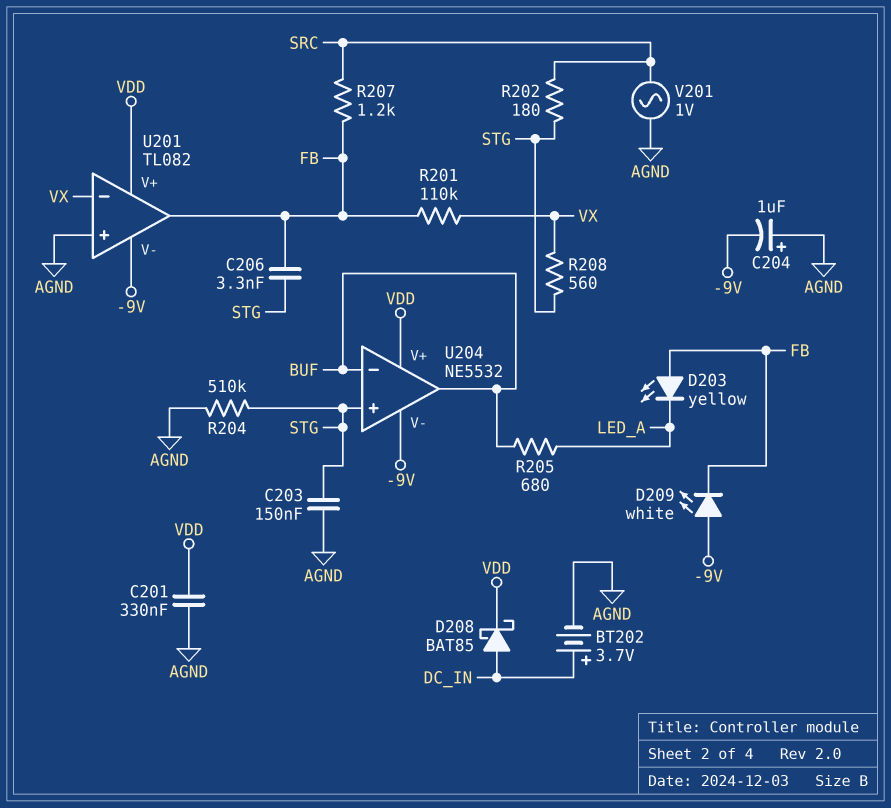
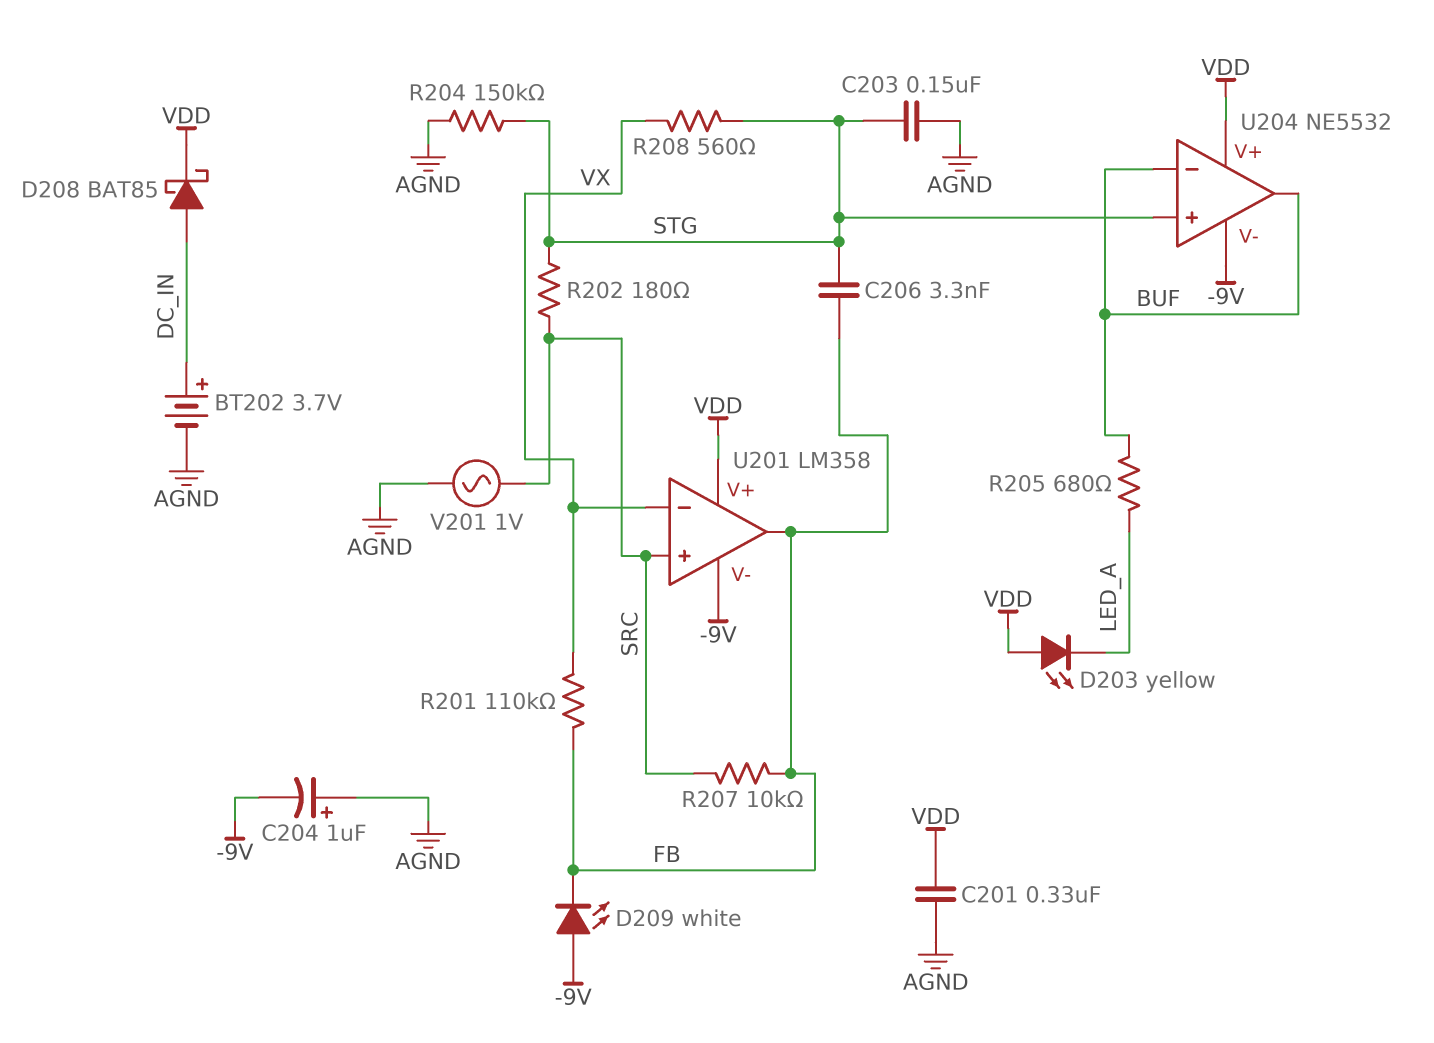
D203: LED yellow (A FB, K LED_A) -> LED yellow (A VDD, K LED_A)
R204: 510k (AGND, STG) -> 150k (AGND, STG)
R207: 1.2k (FB, SRC) -> 10k (FB, SRC)
U201: TL082 -> LM358
U201 pin in+: AGND -> SRC

